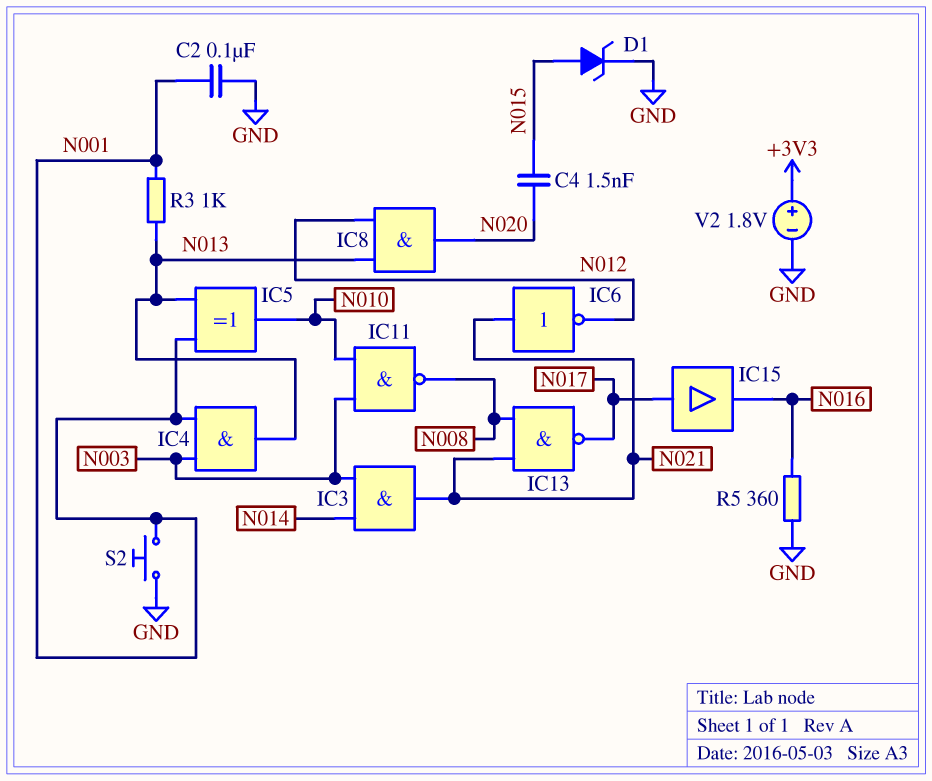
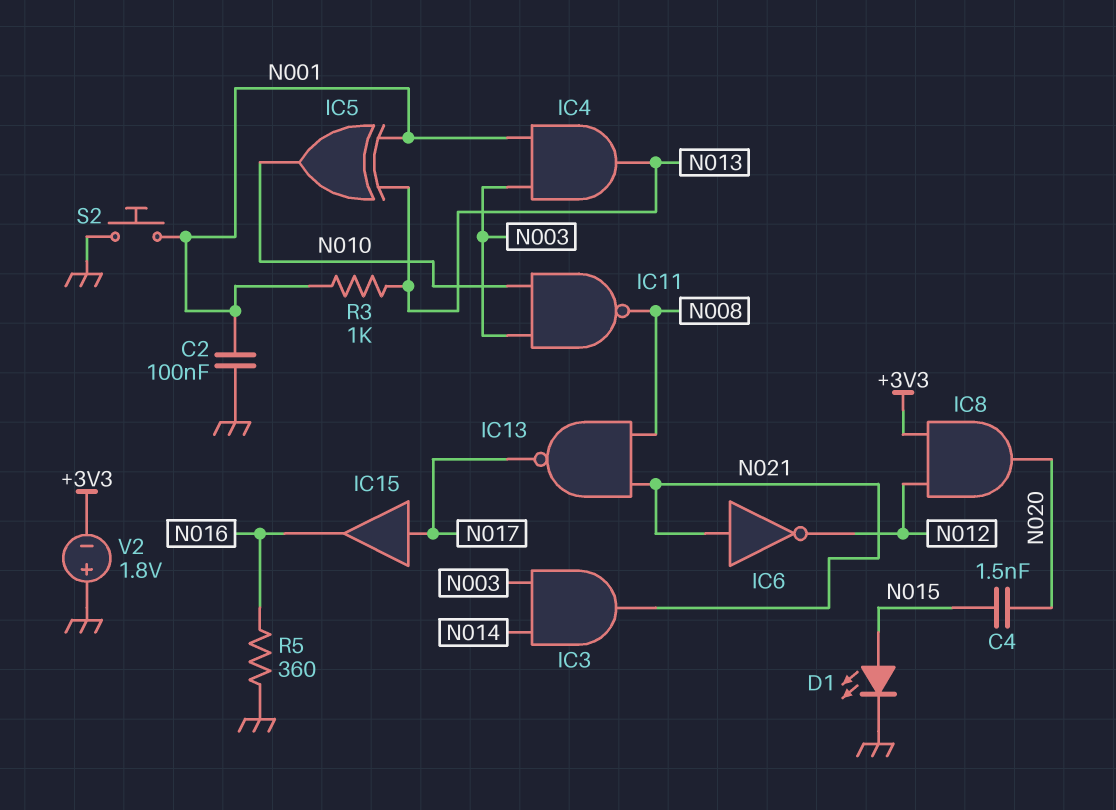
D1: zener (A N015, K GND) -> LED (A N015, K GND)
IC8: AND (in N012, in N013, out N020) -> AND (in +3V3, in N012, out N020)
V2: 1.8V (plus +3V3, minus GND) -> 1.8V (plus GND, minus +3V3)

